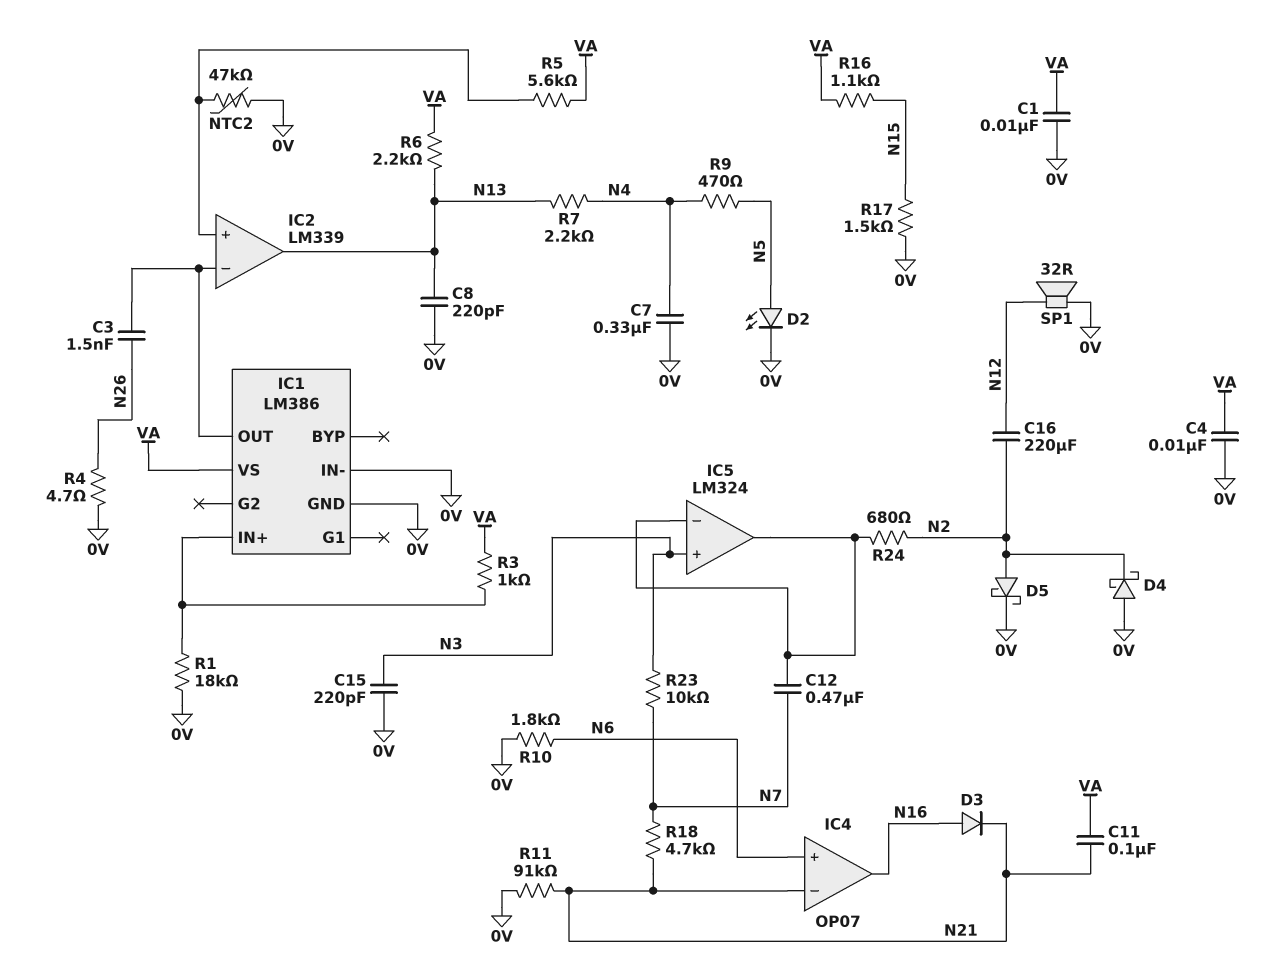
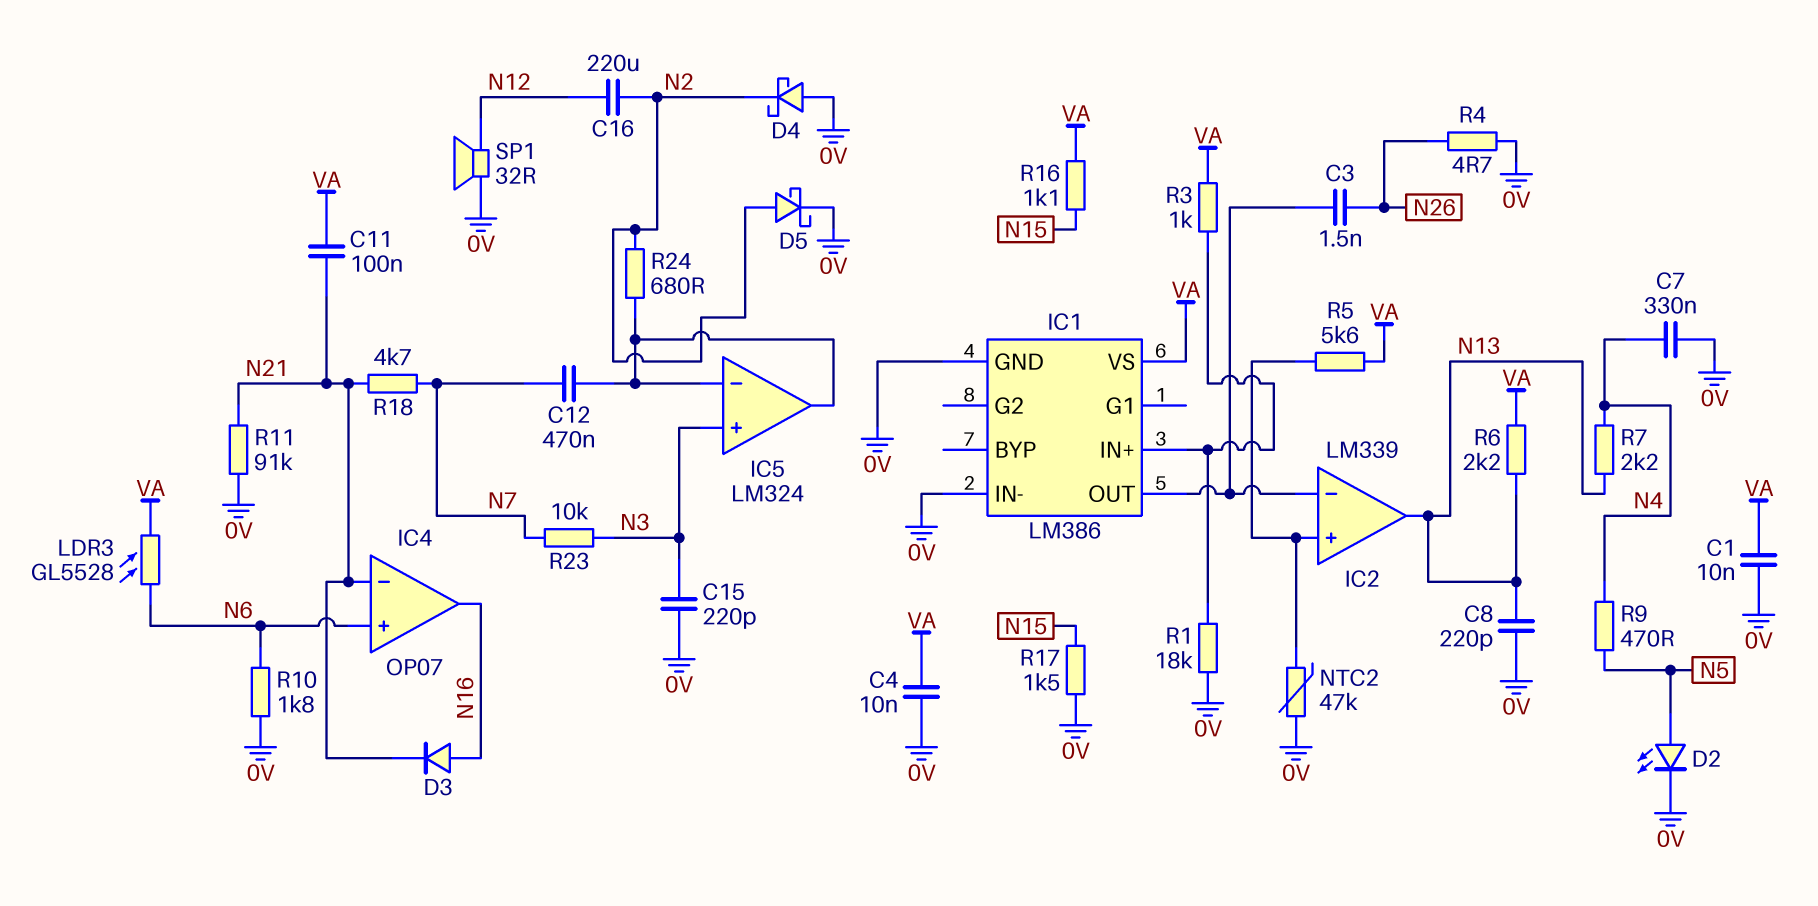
LDR3: none -> GL5528 (N6, VA)

